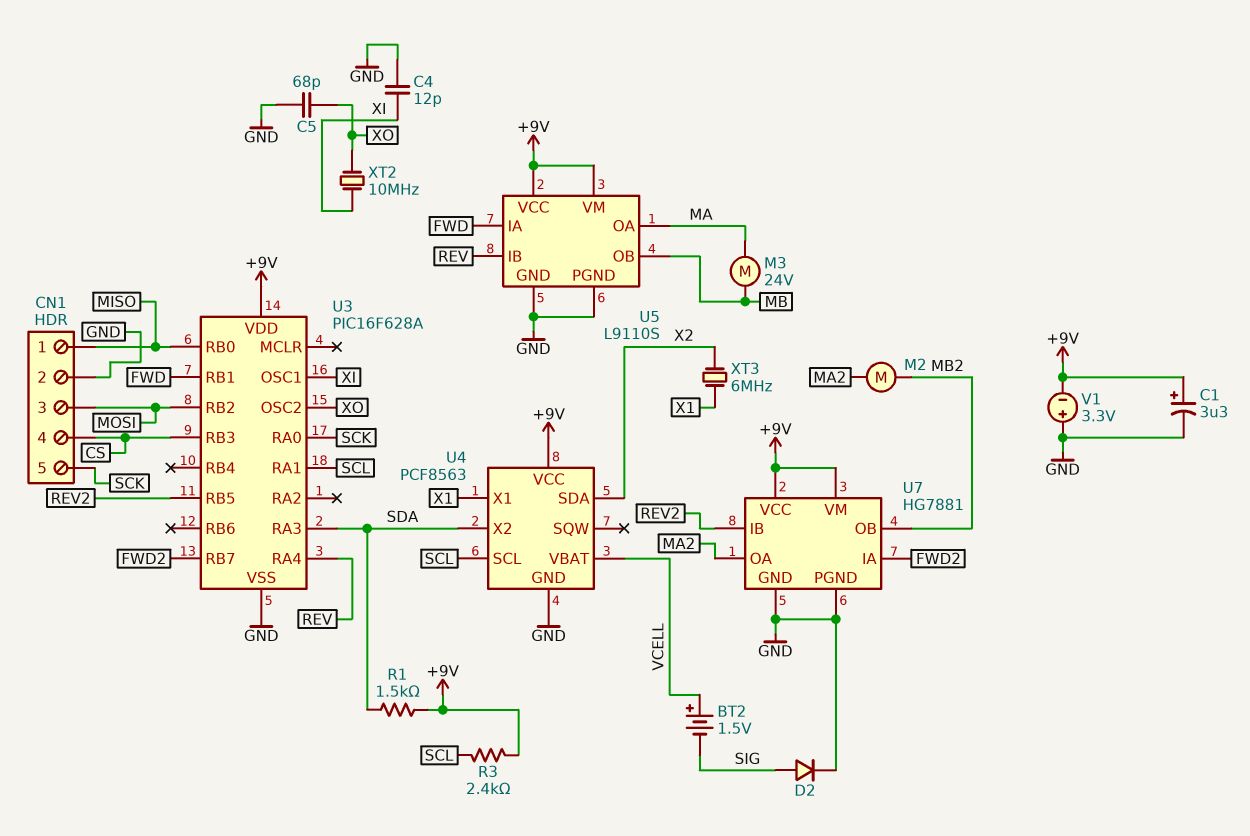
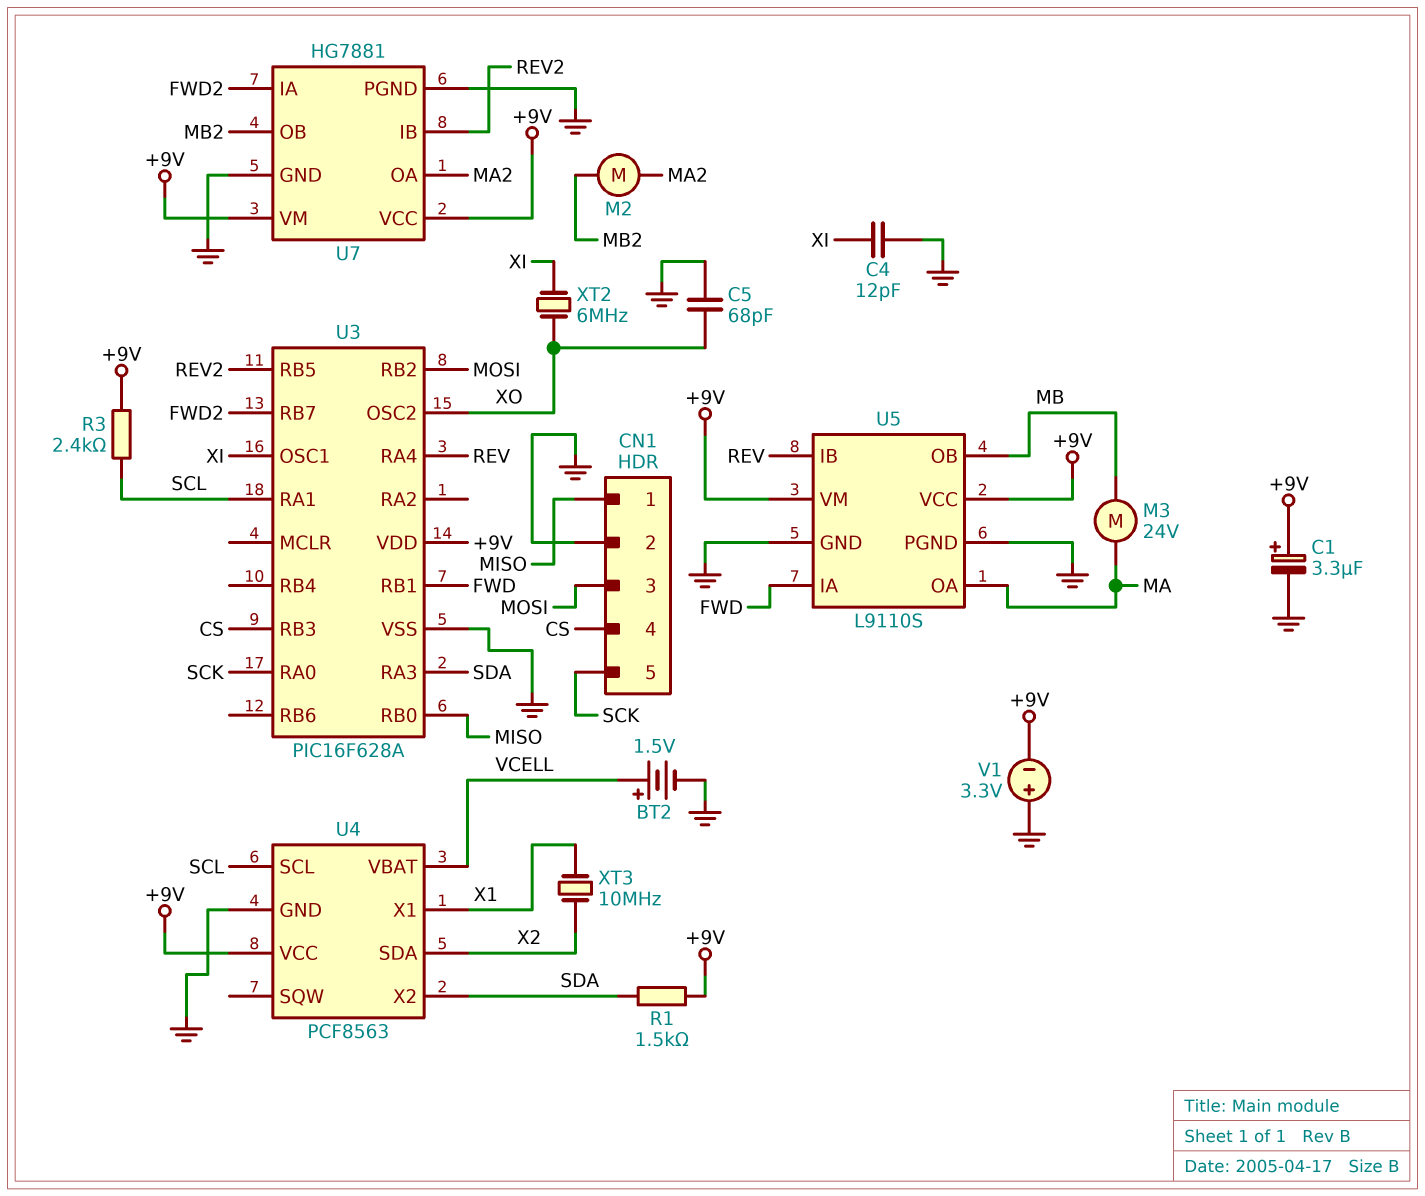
BT2: 1.5V (plus VCELL, minus SIG) -> 1.5V (plus VCELL, minus GND)
D2: diode (A SIG, K GND) -> none
XT2: 10MHz (XI, XO) -> 6MHz (XI, XO)
XT3: 6MHz (X1, X2) -> 10MHz (X1, X2)

